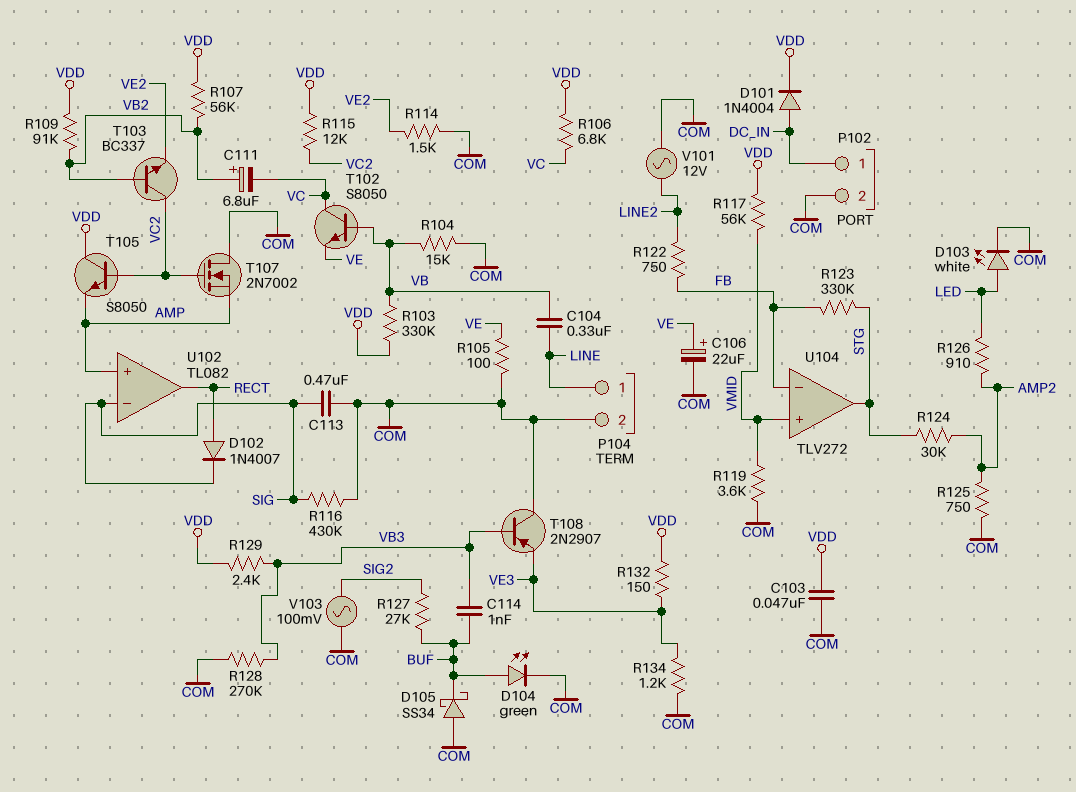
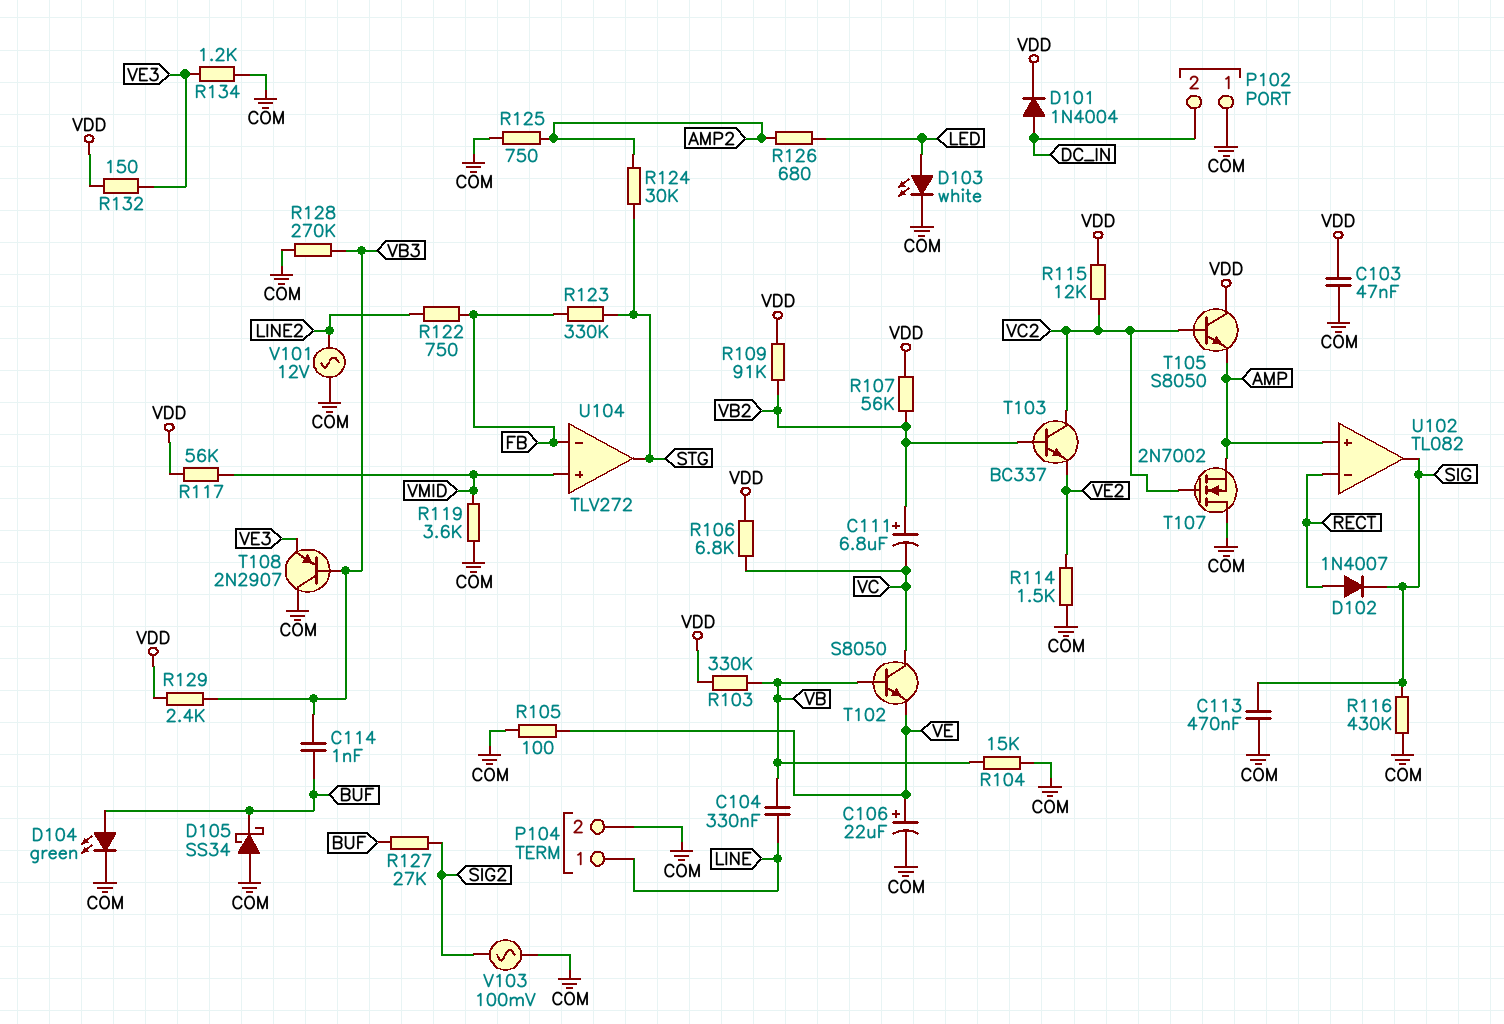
P102 pin 1: DC_IN -> COM
P102 pin 2: COM -> DC_IN
R126: 910 (AMP2, LED) -> 680 (AMP2, LED)
U102 pin in-: SIG -> RECT
U102 pin out: RECT -> SIG

